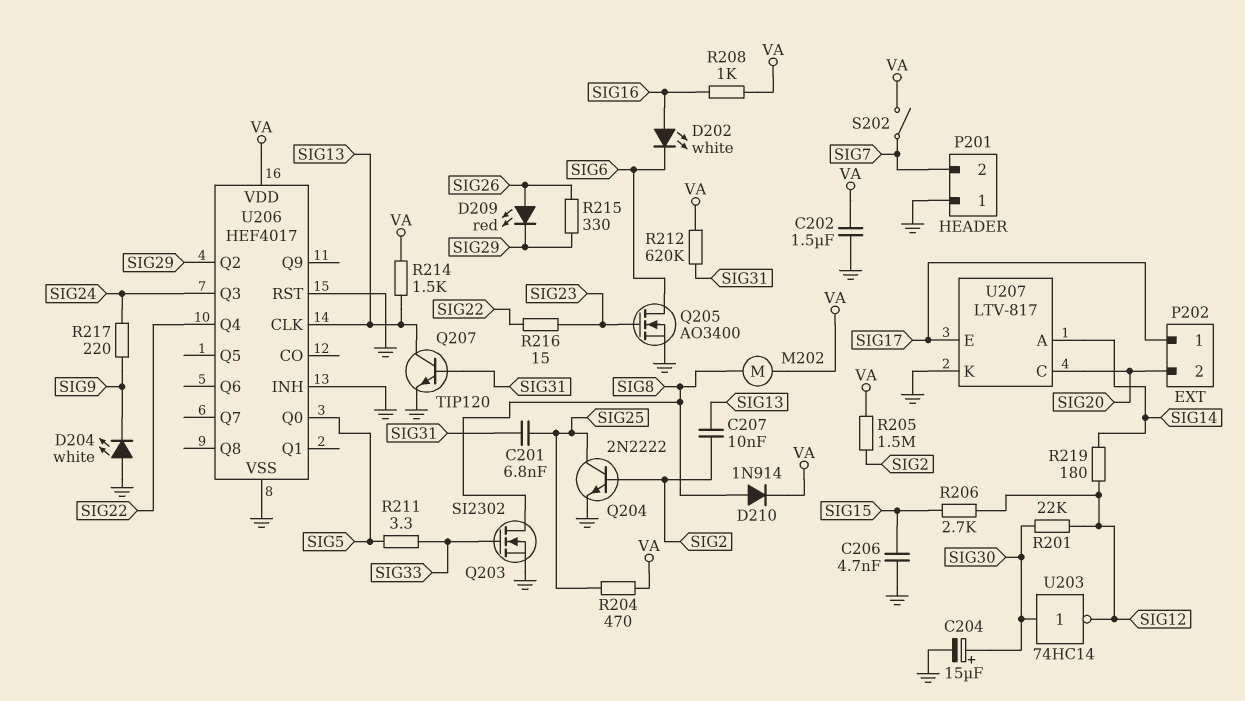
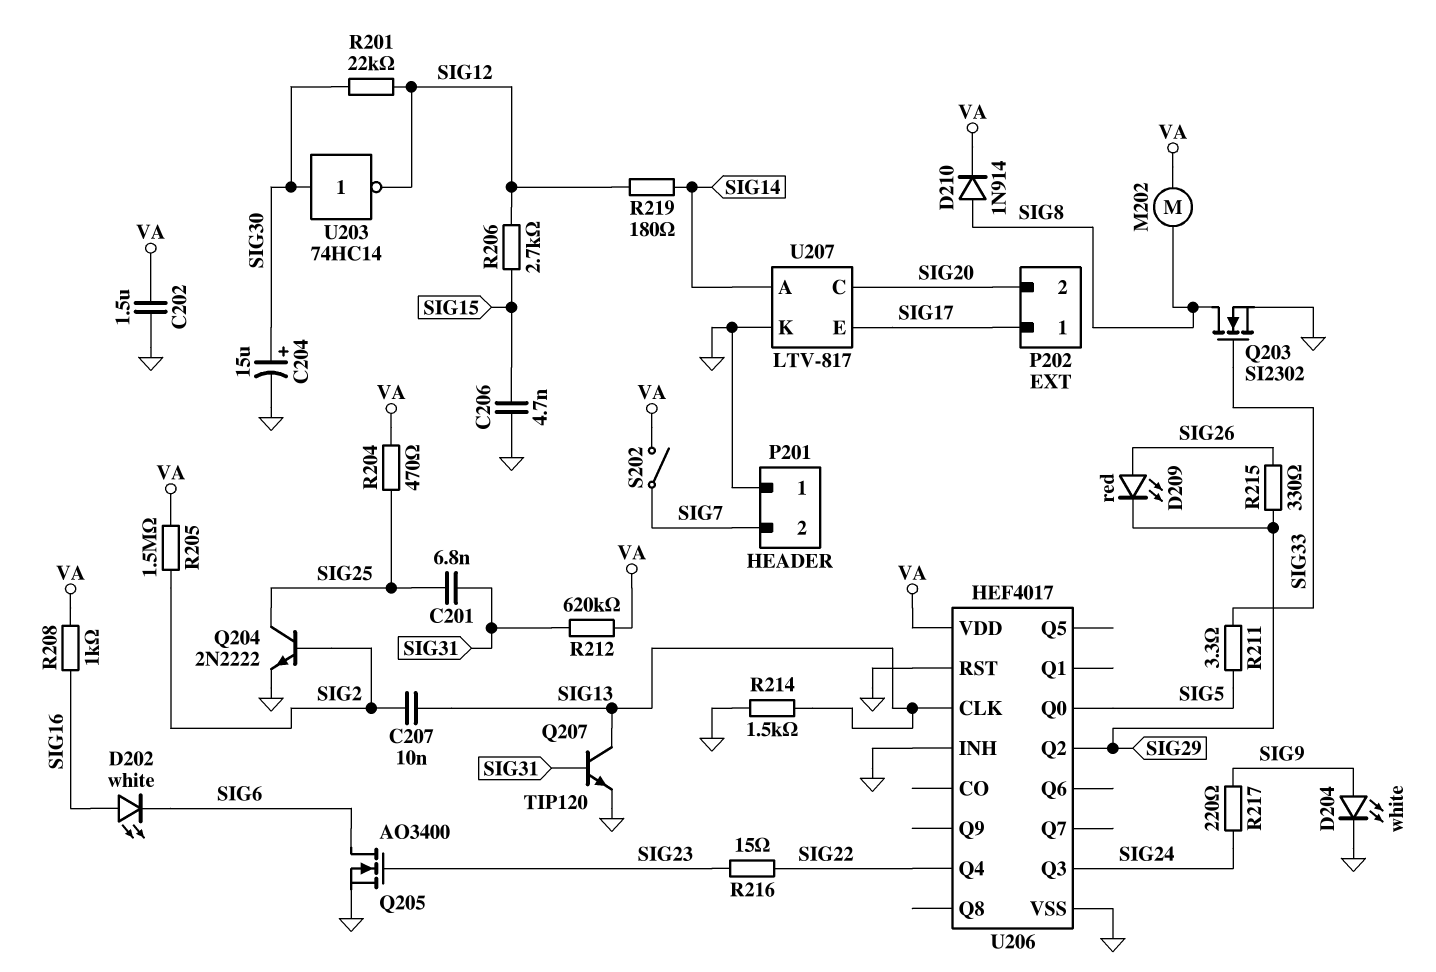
D204: LED white (A GND, K SIG9) -> LED white (A SIG9, K GND)
R214: 1.5k (SIG13, VA) -> 1.5k (GND, SIG13)

